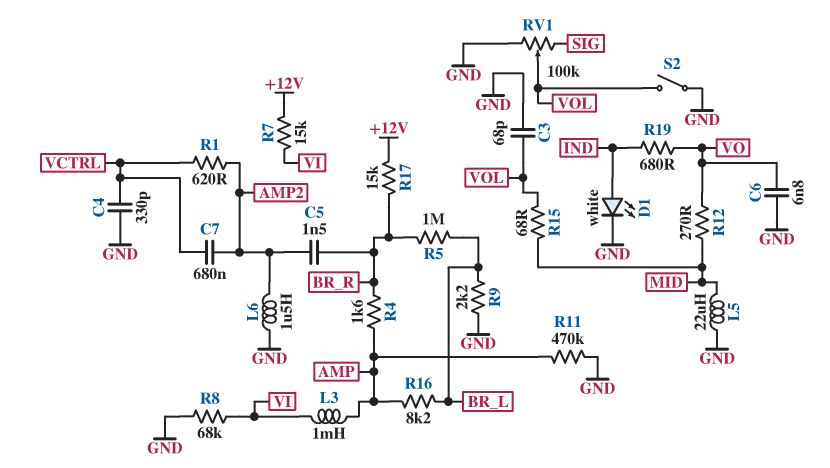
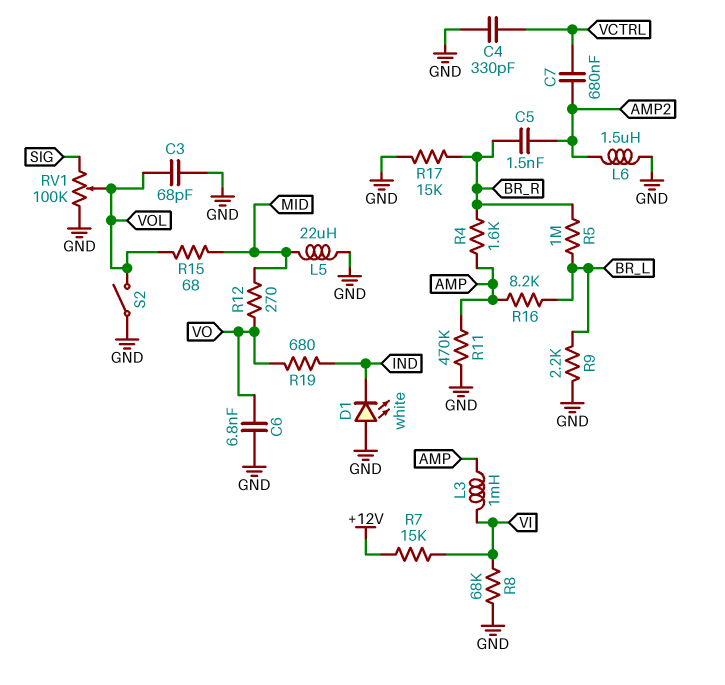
D1: LED white (A IND, K GND) -> LED white (A GND, K IND)
R1: 620 (AMP2, VCTRL) -> none
R17: 15k (+12V, BR_R) -> 15k (BR_R, GND)

